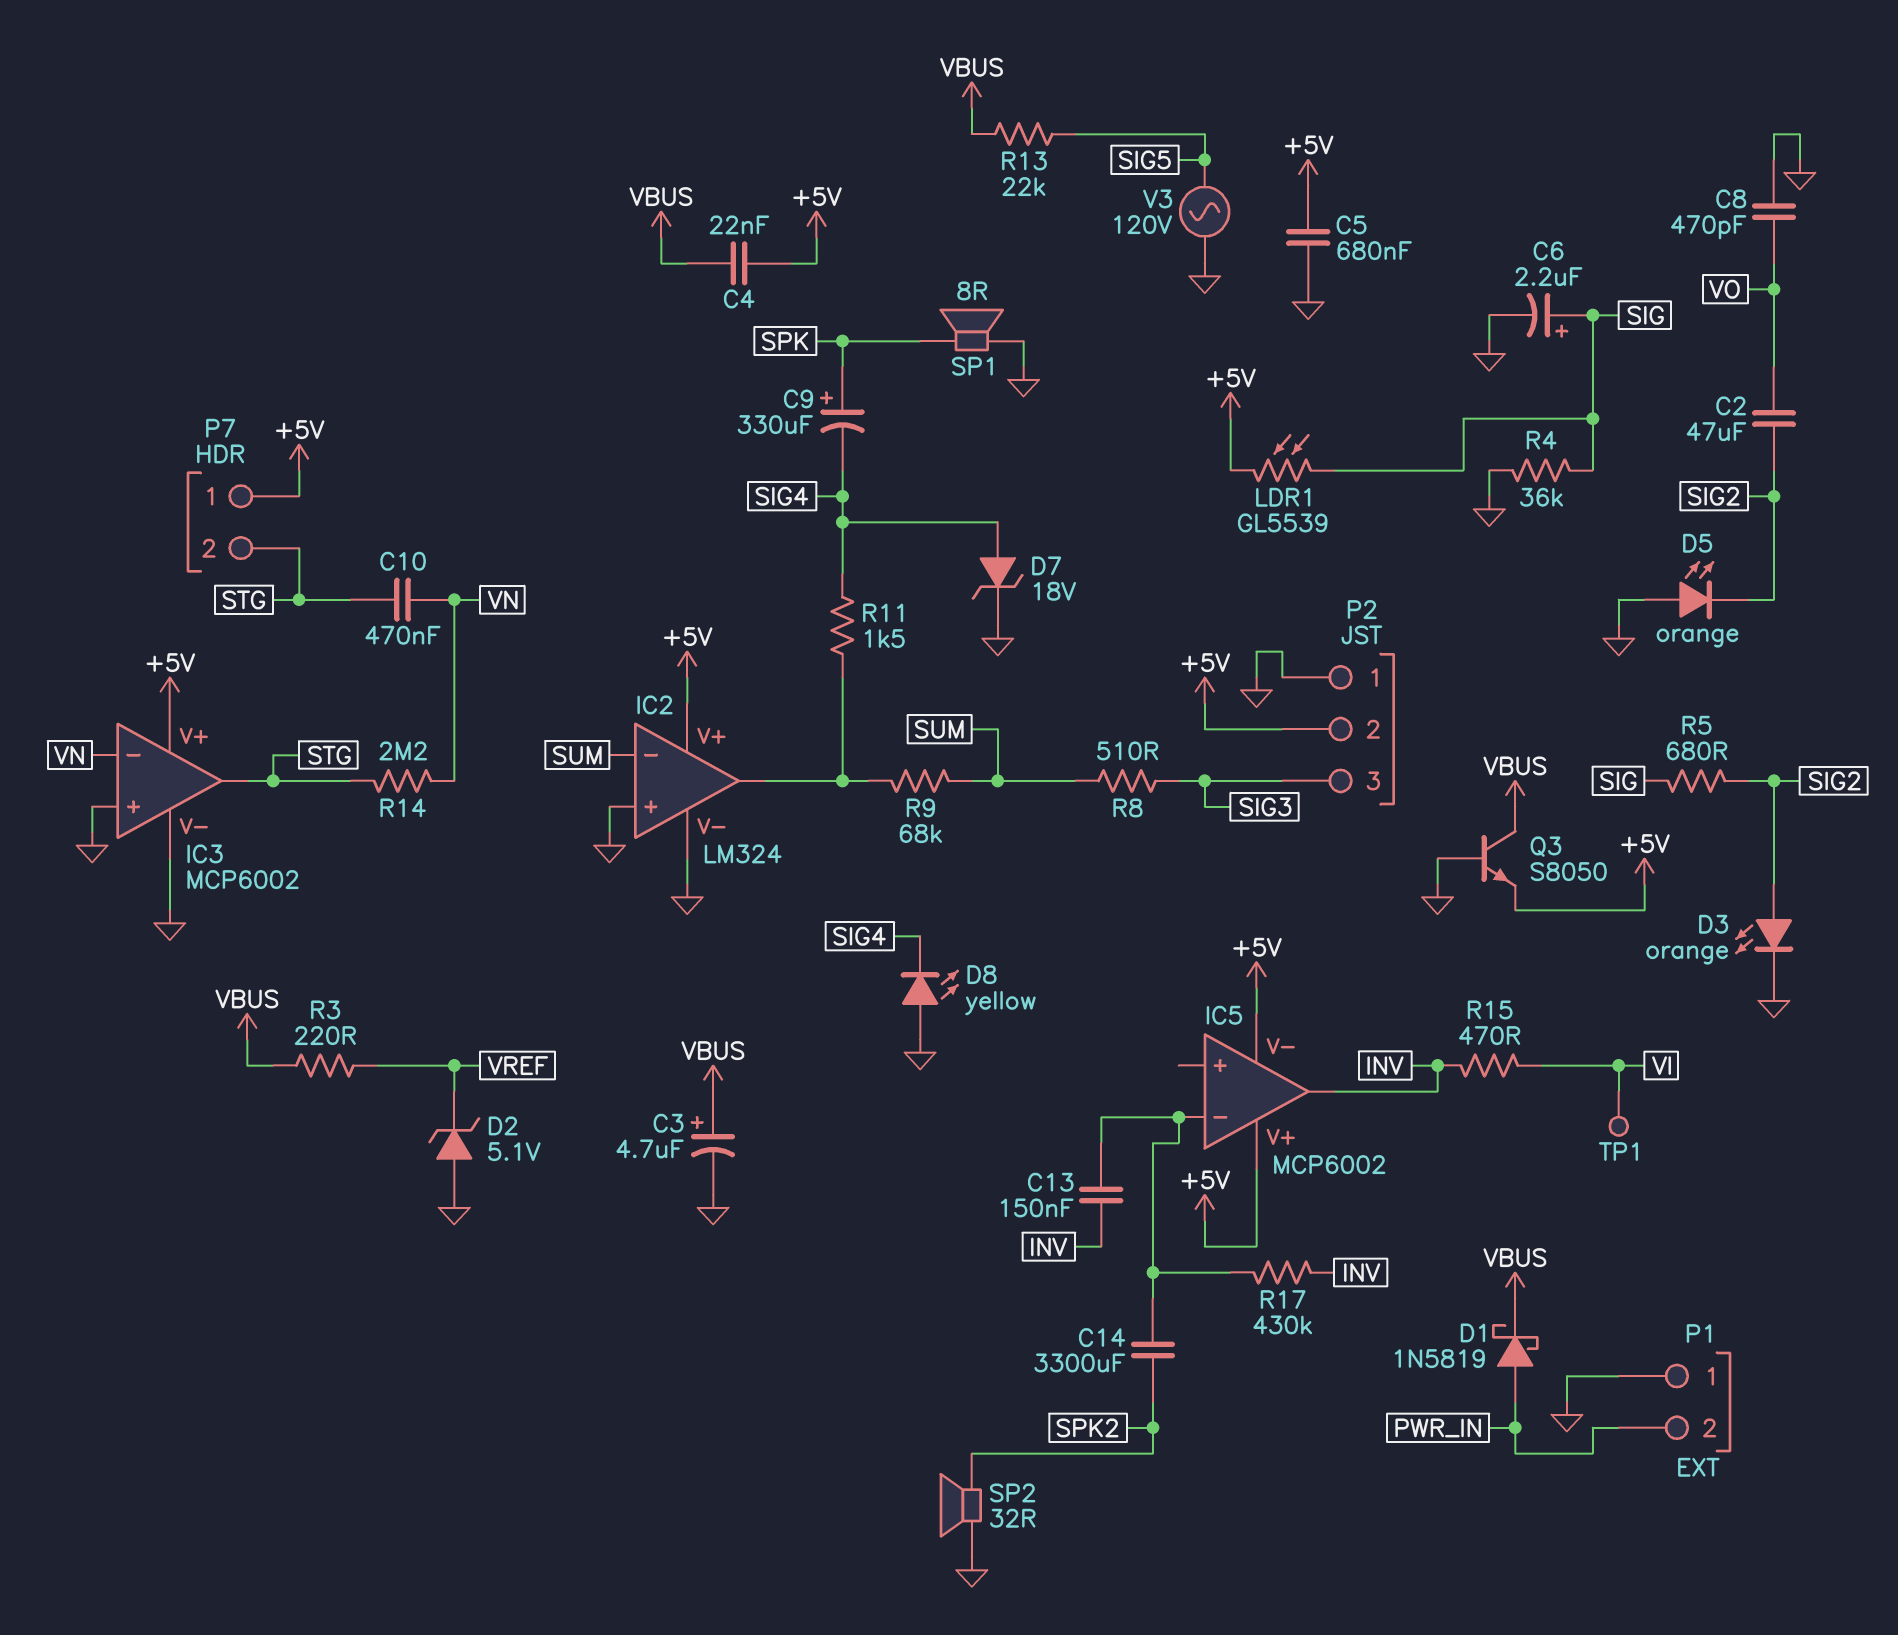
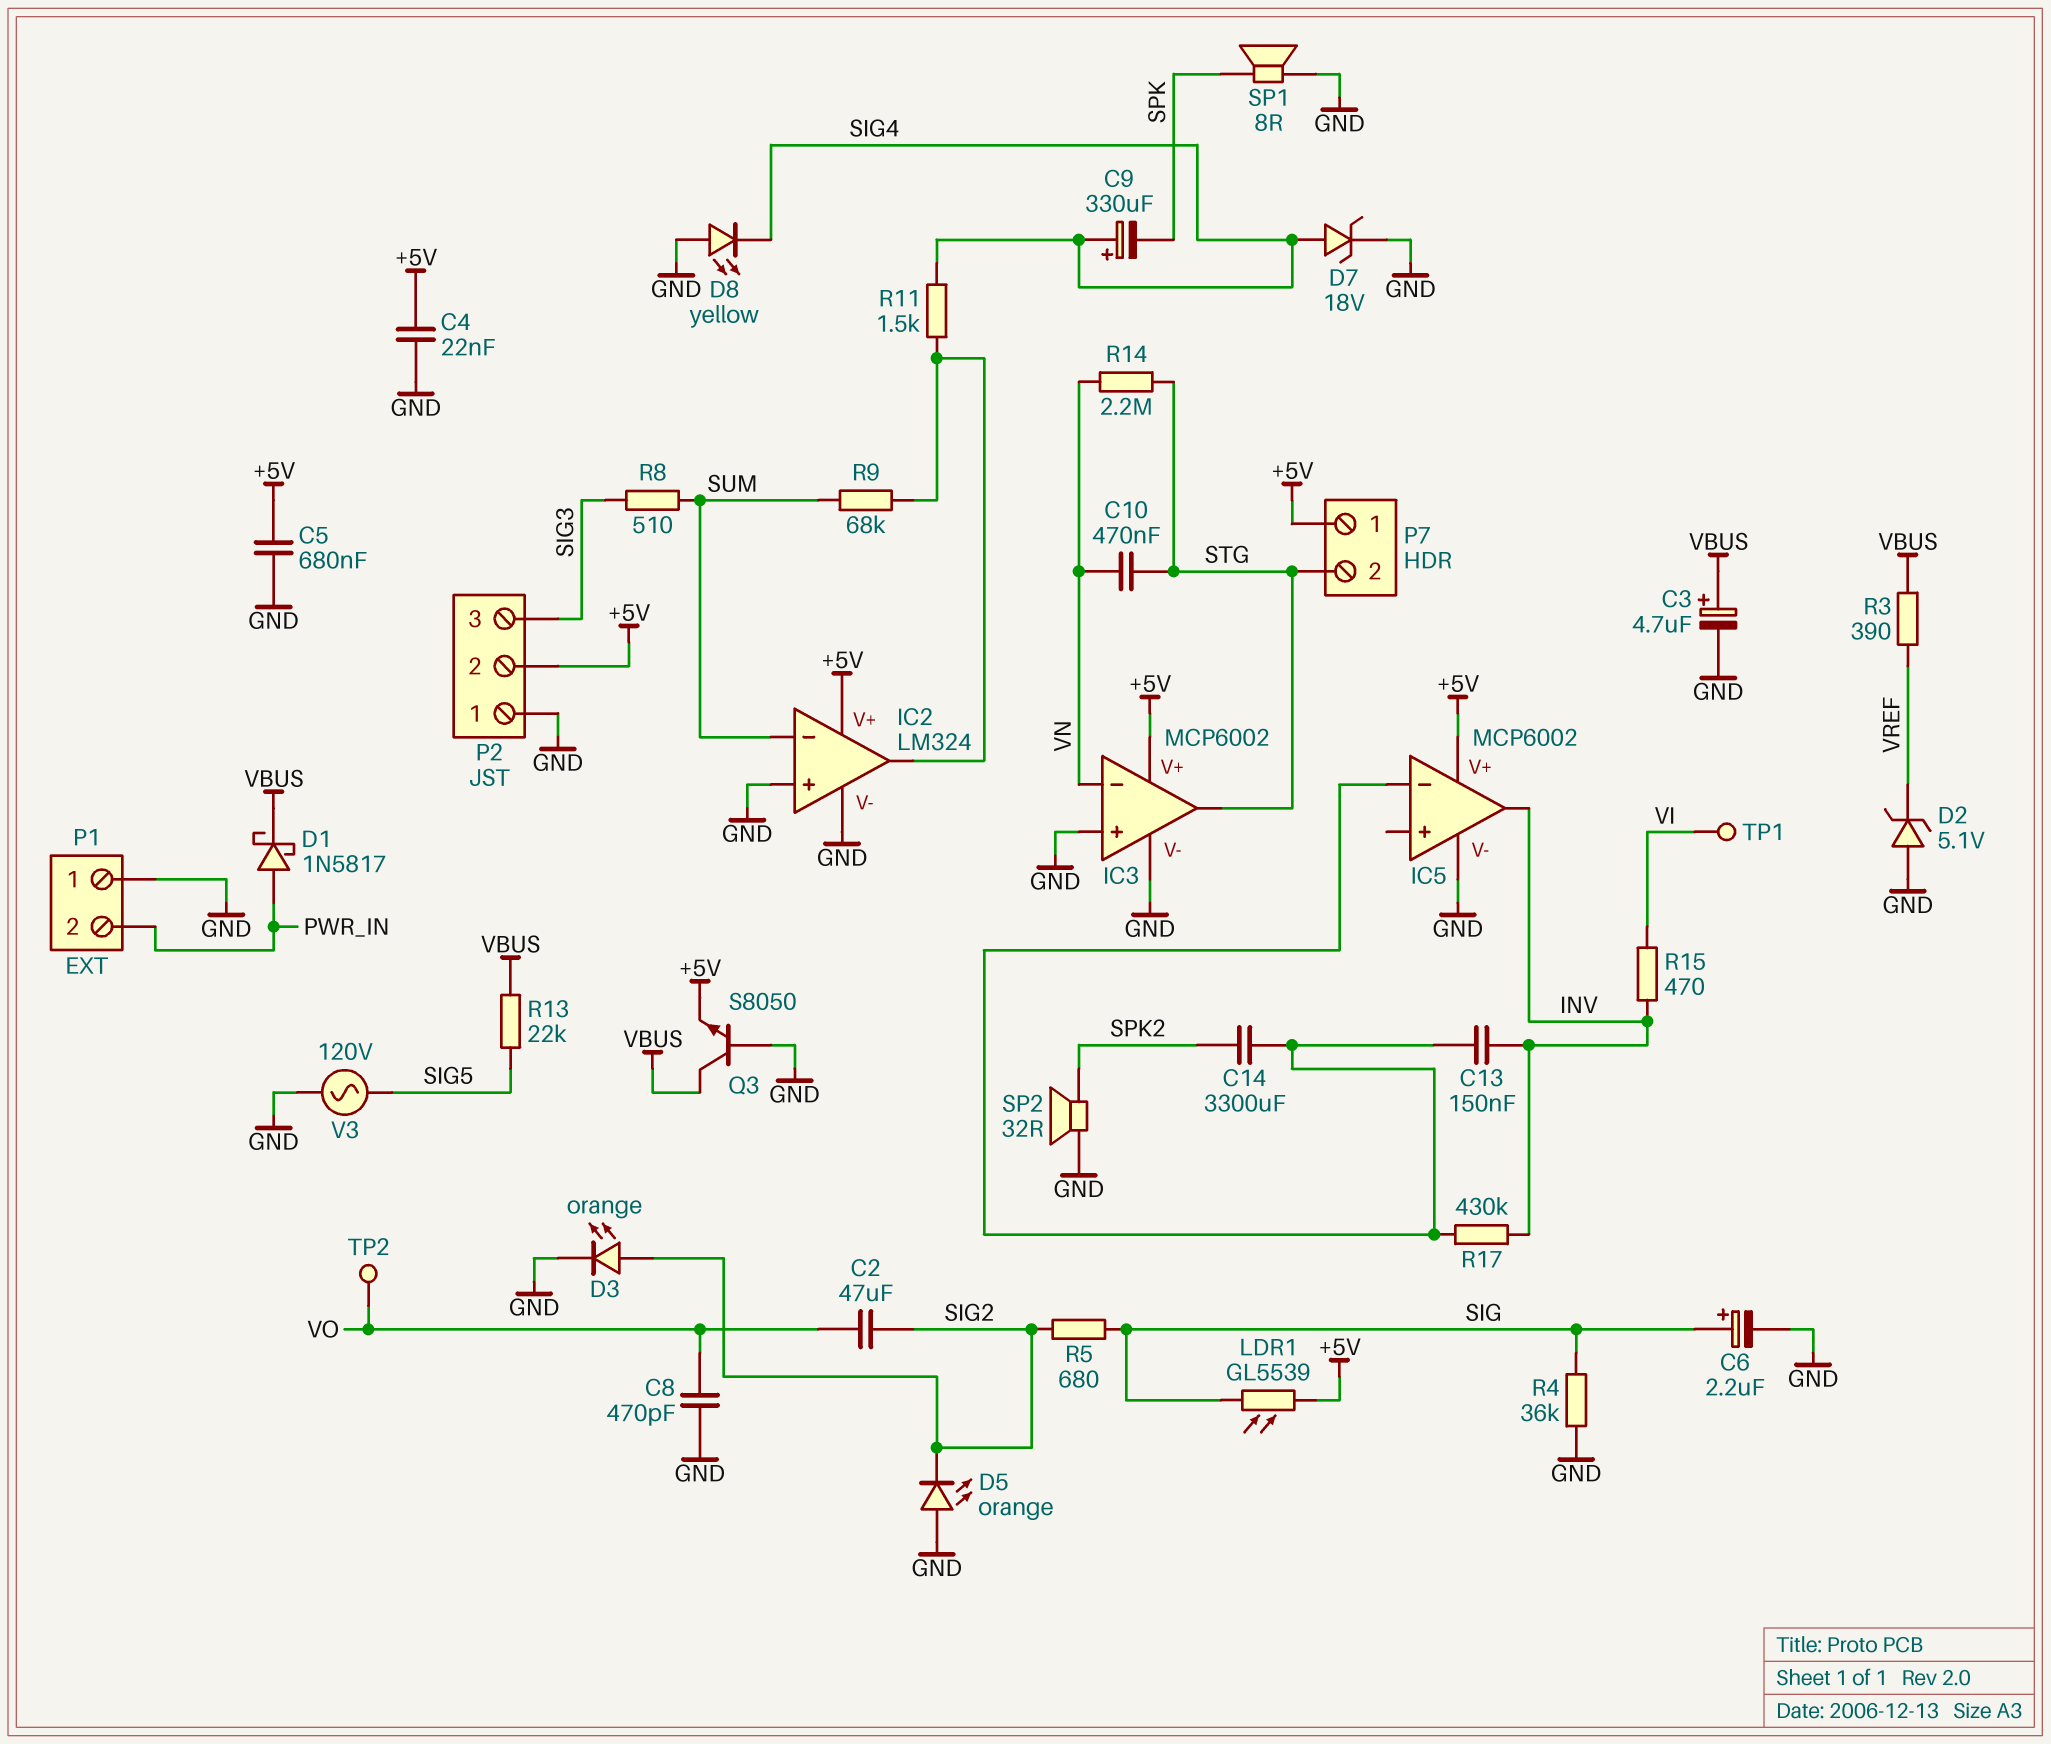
C4: 22nF (+5V, VBUS) -> 22nF (+5V, GND)
C9: 330uF (plus SPK, minus SIG4) -> 330uF (plus SIG4, minus SPK)
D1: schottky 1N5819 (A PWR_IN, K VBUS) -> schottky 1N5817 (A PWR_IN, K VBUS)
IC5 pin V-: +5V -> GND
R3: 220 (VBUS, VREF) -> 390 (VBUS, VREF)
TP2: none -> test point (VO)

